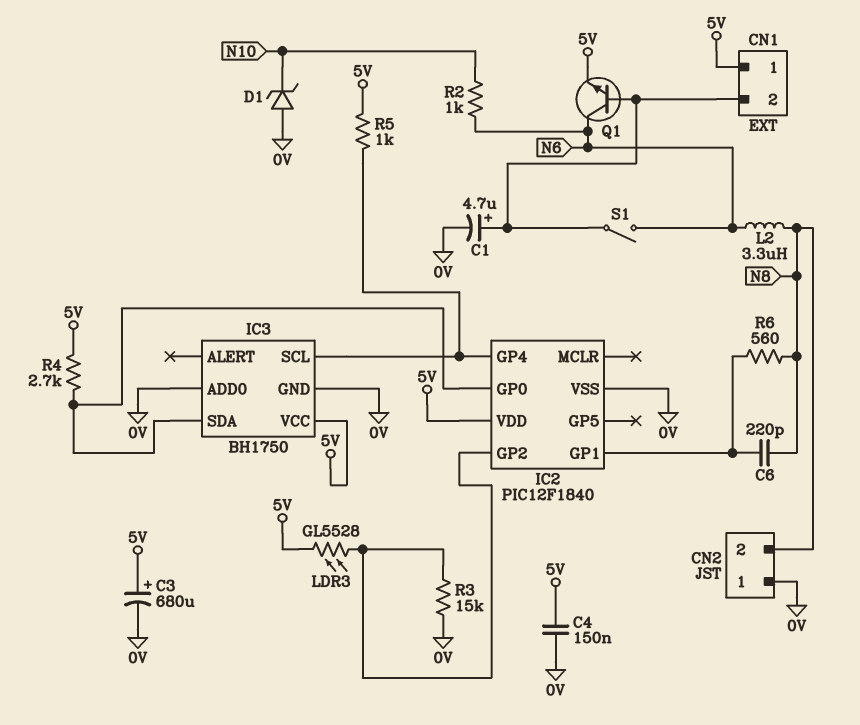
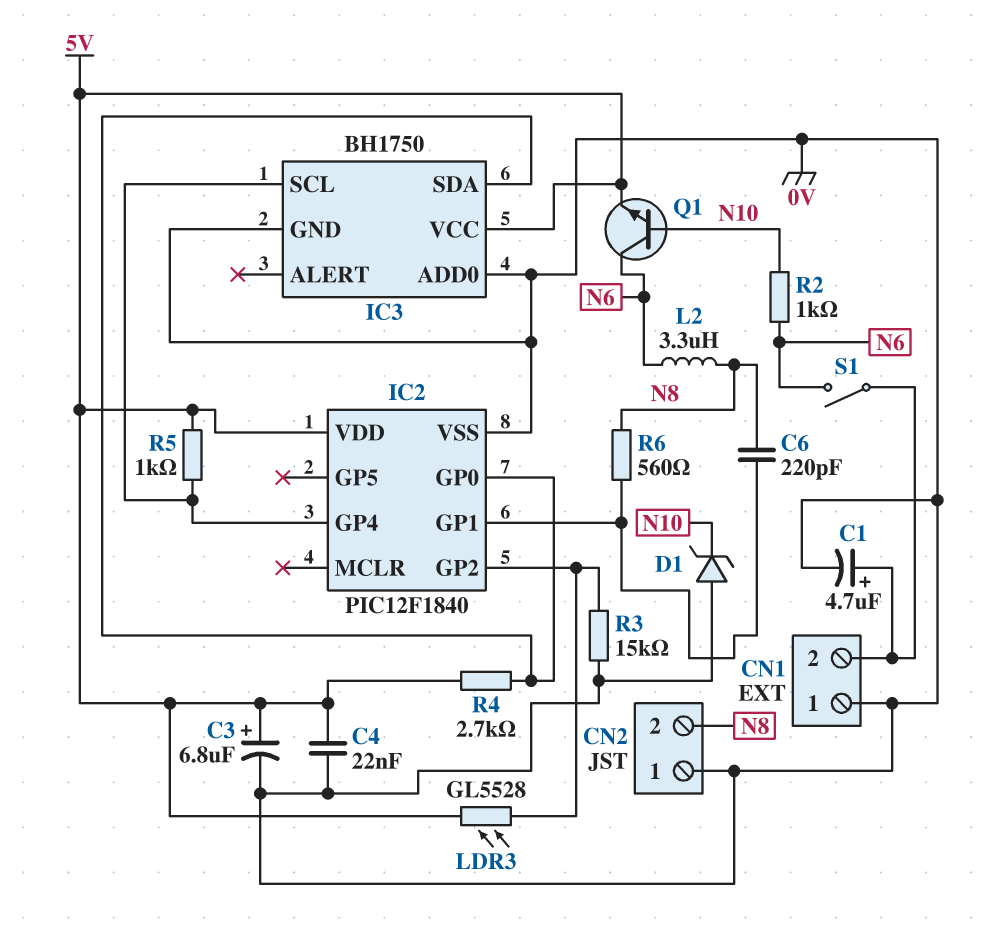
C3: 680uF (plus 5V, minus 0V) -> 6.8uF (plus 5V, minus 0V)
C4: 150nF (0V, 5V) -> 22nF (0V, 5V)
CN1 pin 1: 5V -> 0V
Q1: NPN (B CN1/2, C N6, E 5V) -> NPN (B N10, C N6, E 5V)

